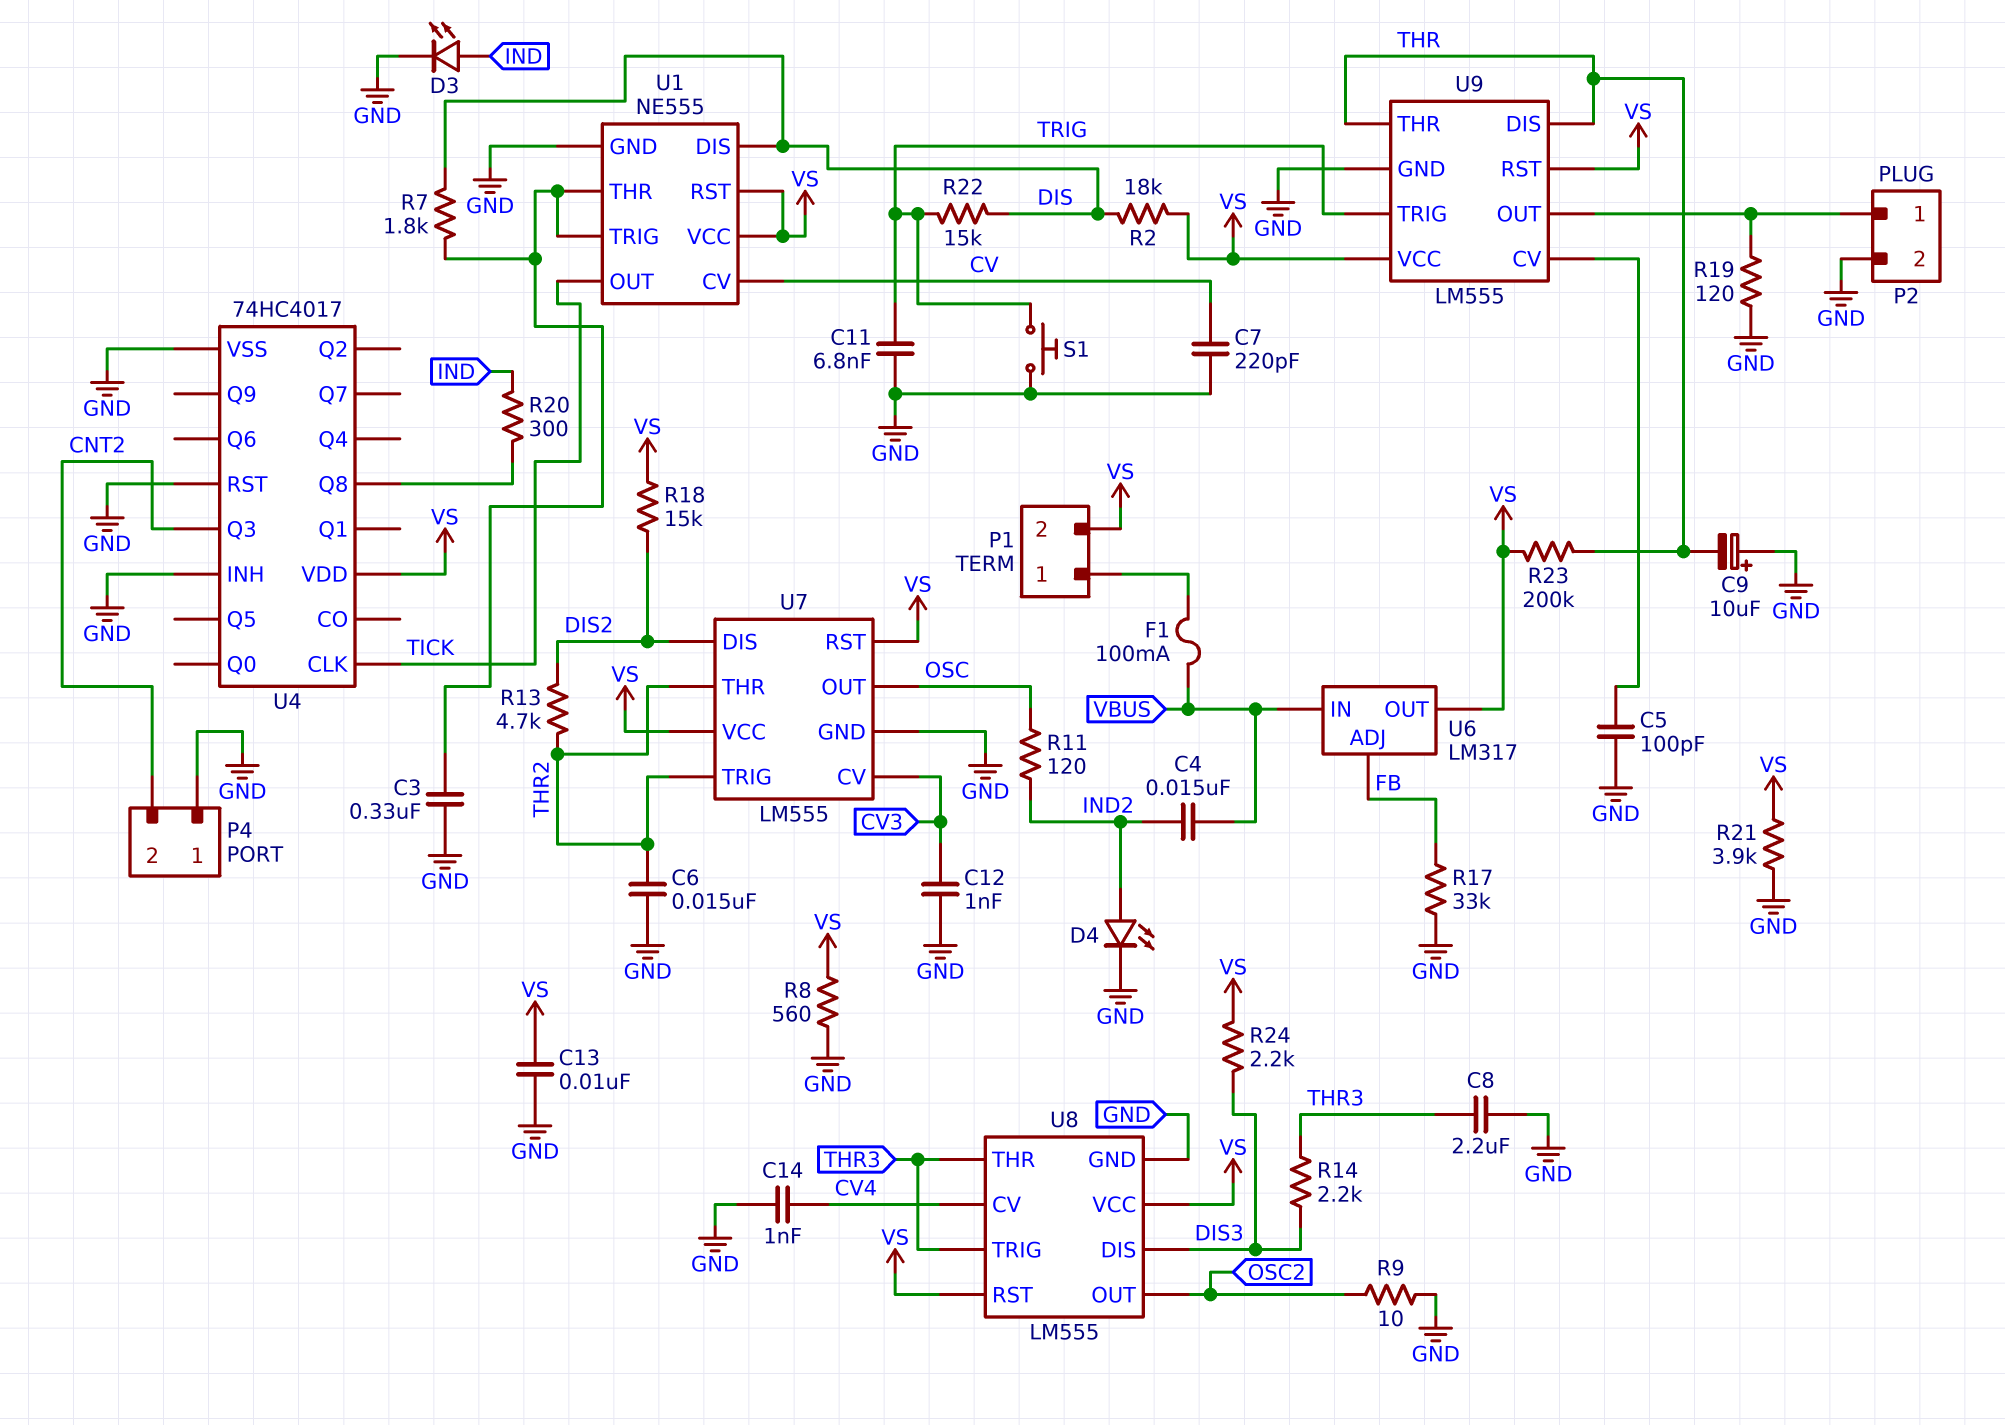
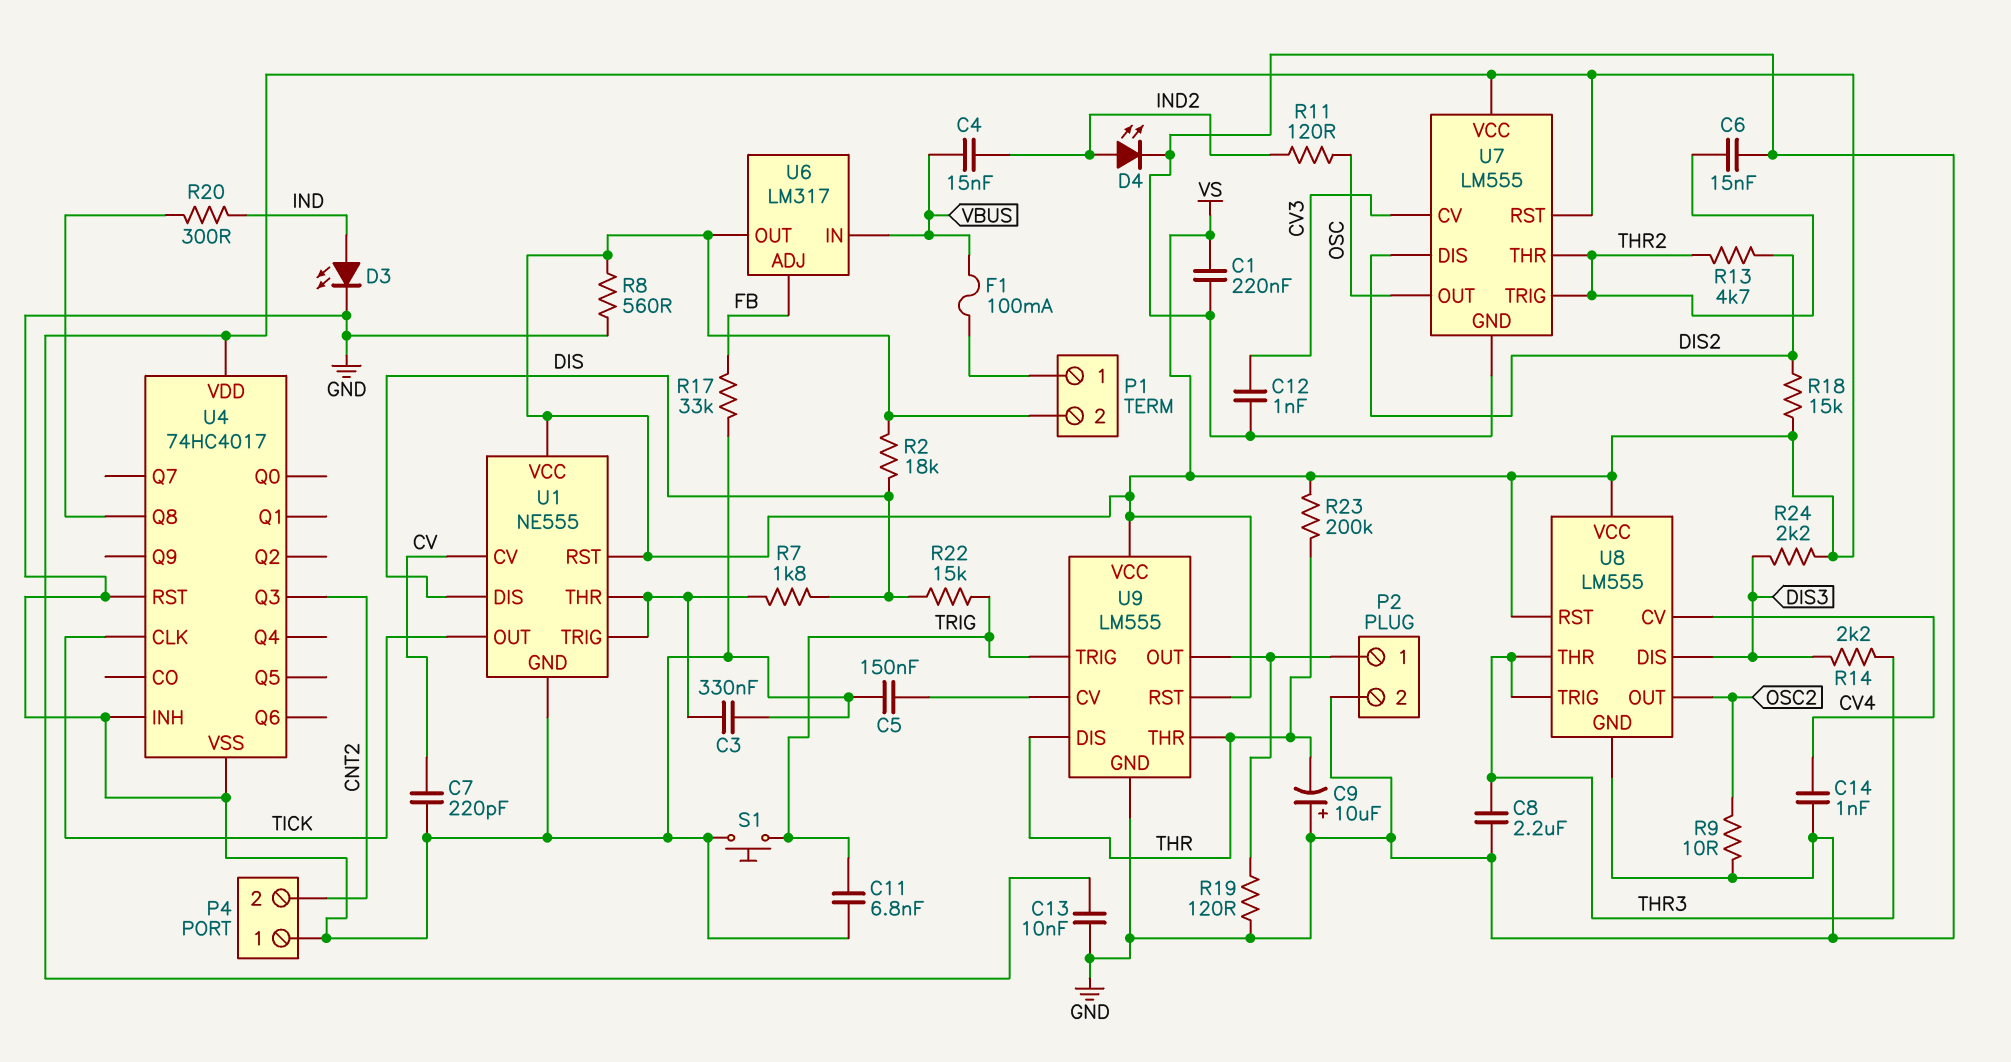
C1: none -> 220nF (GND, VS)
C5: 100pF (GND, U9/CV) -> 150nF (GND, U9/CV)
R21: 3.9k (GND, VS) -> none

